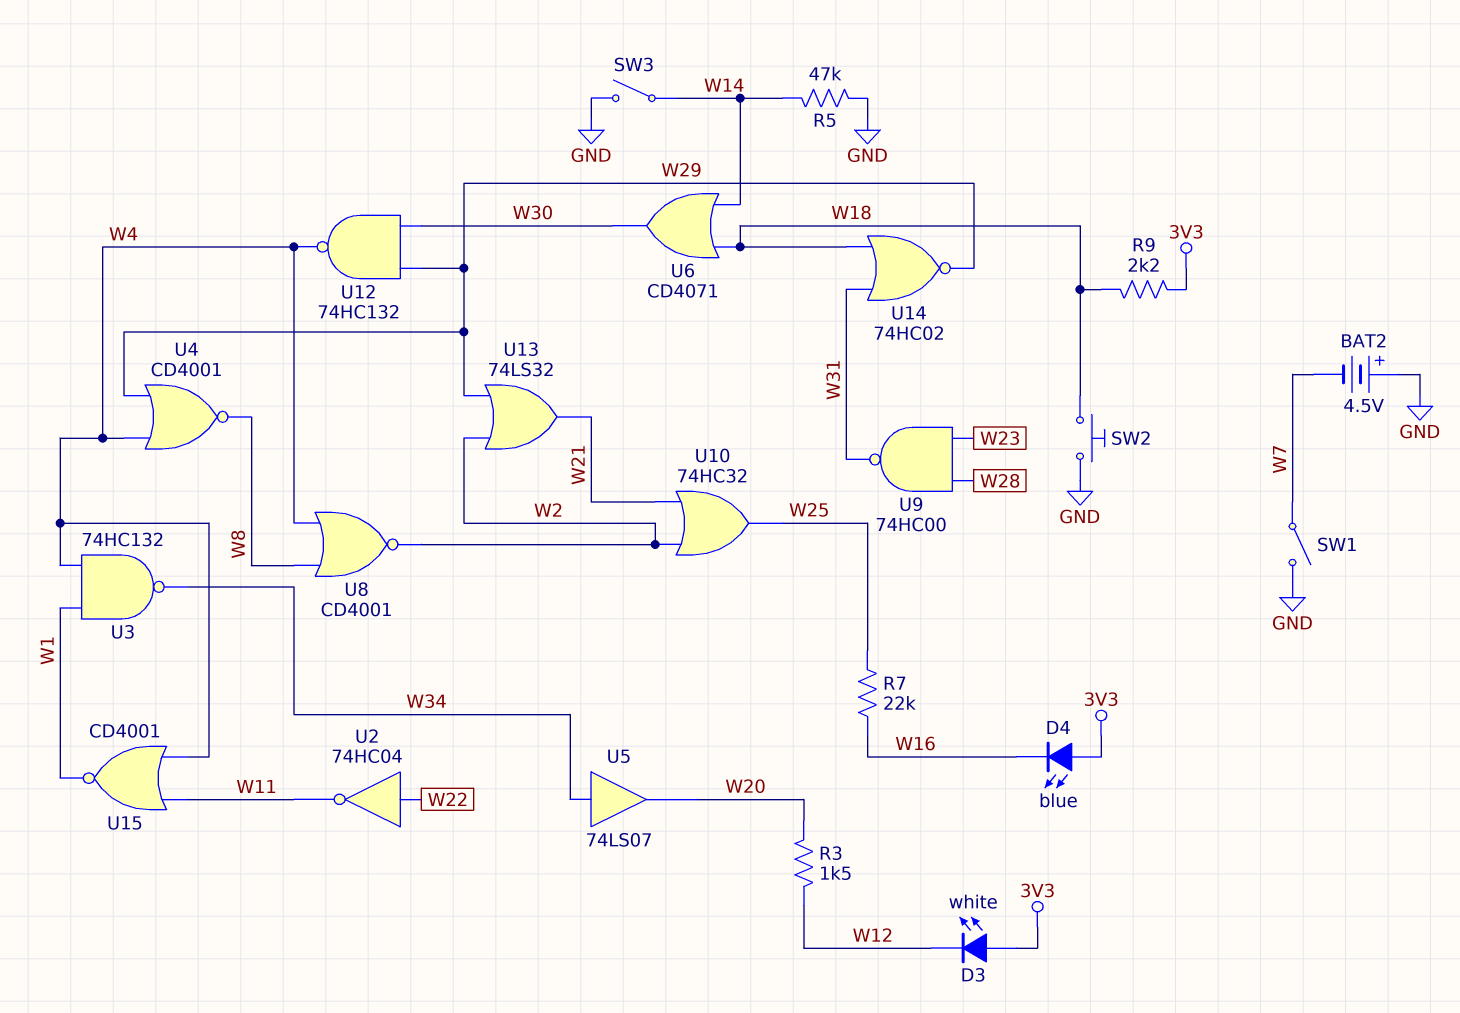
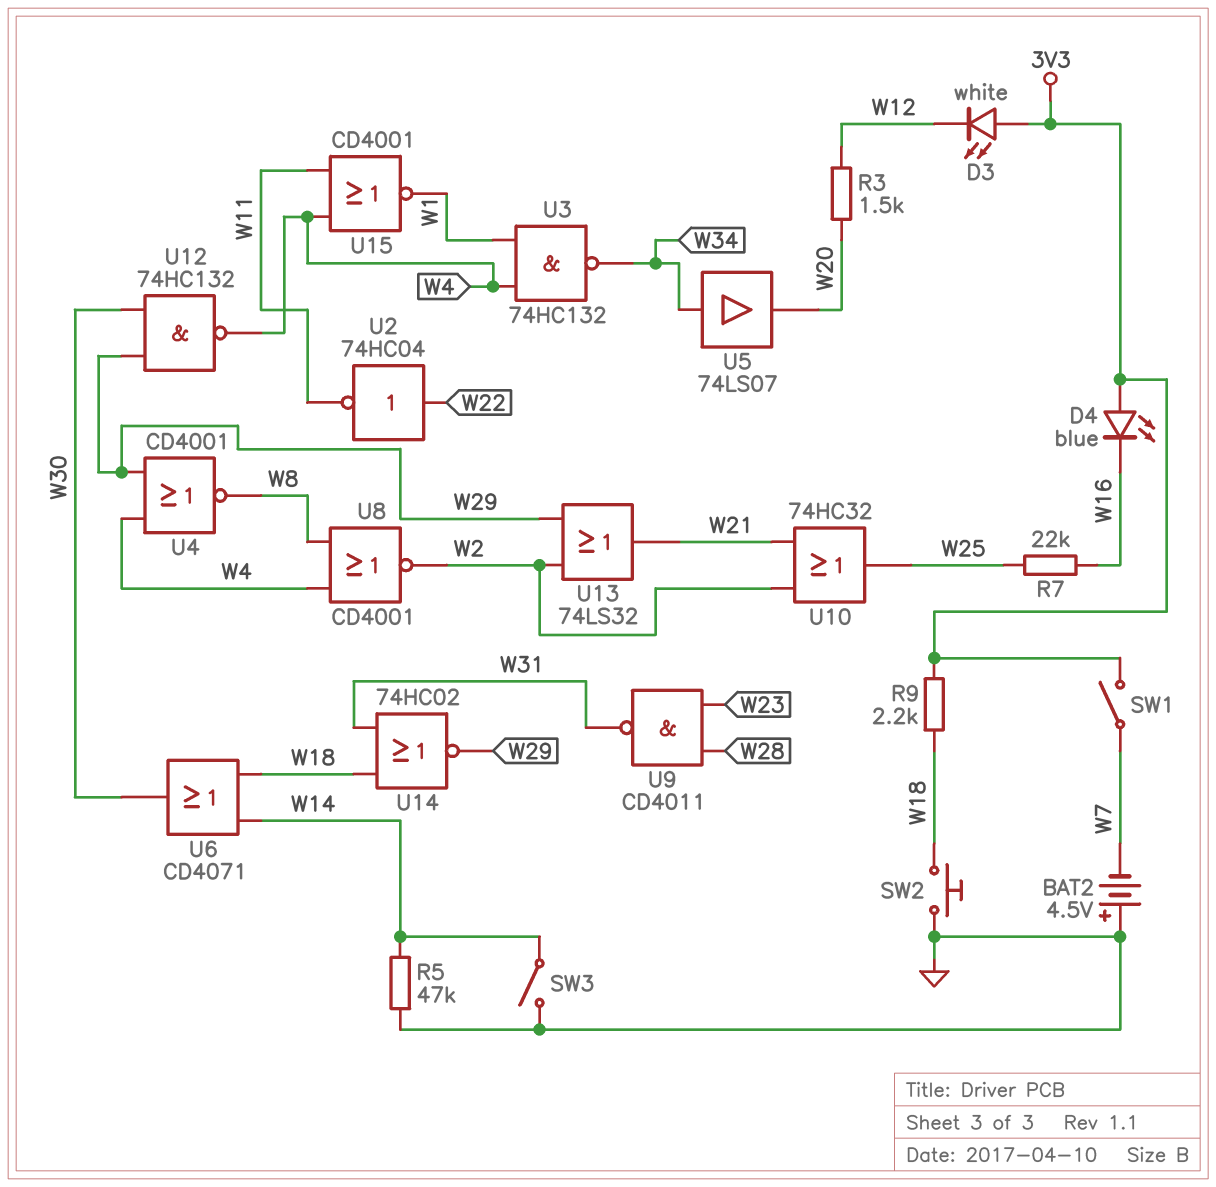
SW1: switch (GND, W7) -> switch (3V3, W7)
U9: NAND 74HC00 (in W23, in W28, out W31) -> NAND CD4011 (in W23, in W28, out W31)

